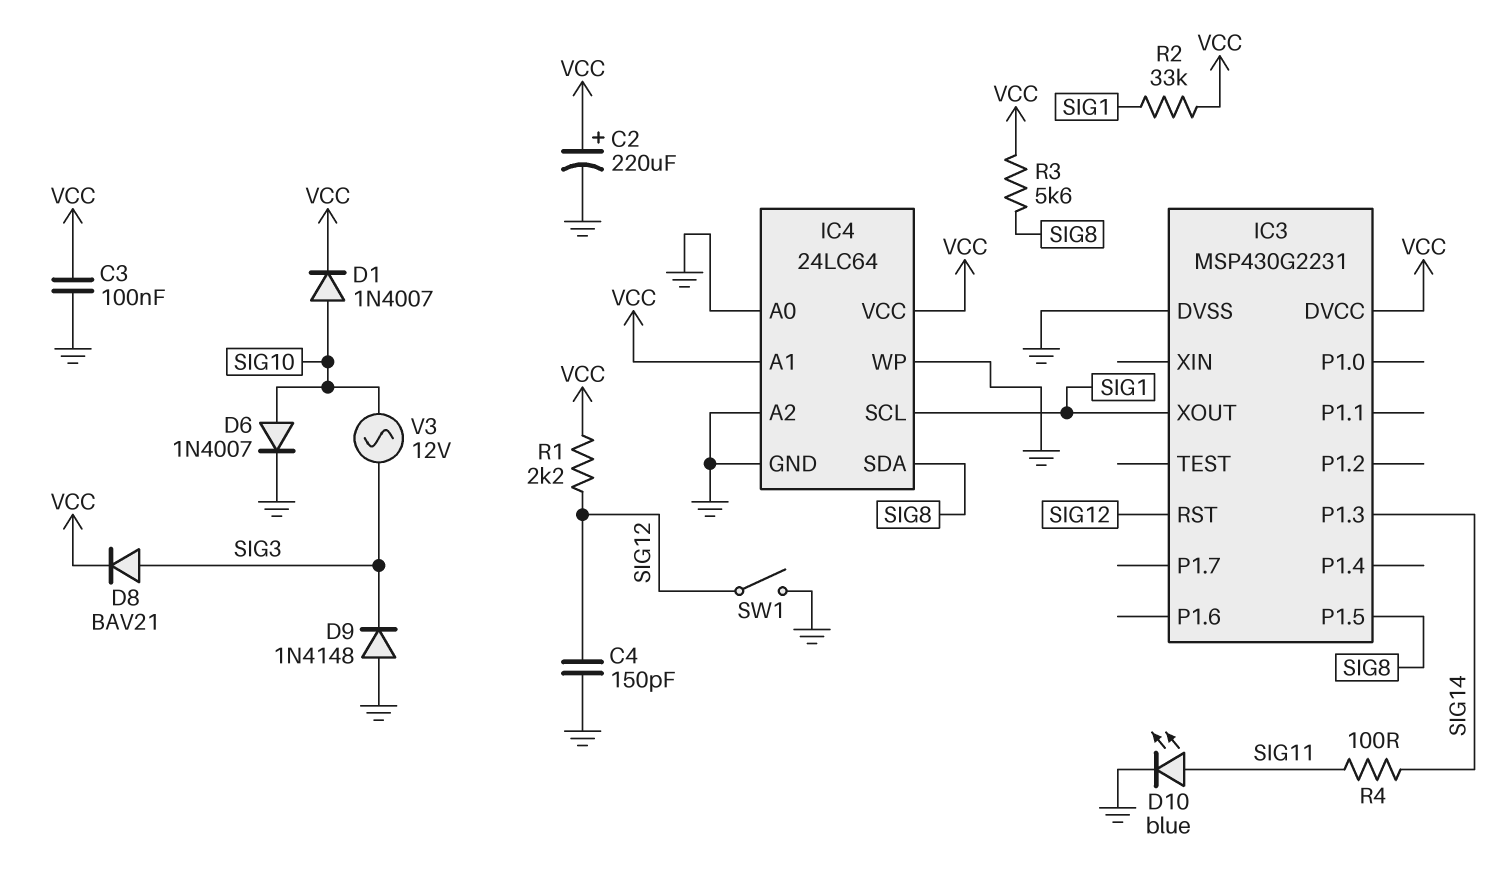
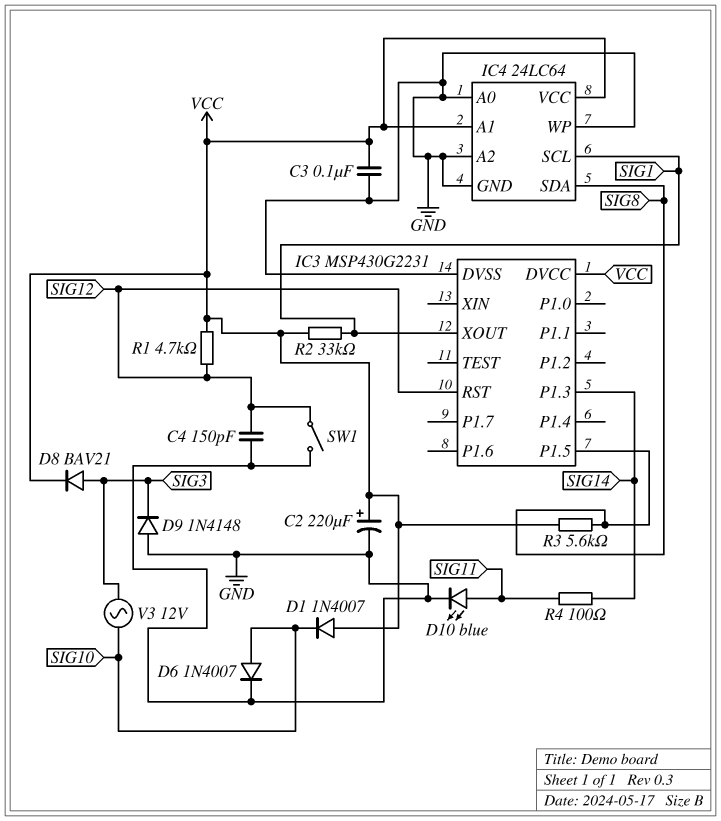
D1: diode 1N4007 (A SIG10, K VCC) -> diode 1N4007 (A VCC, K SIG10)
R1: 2.2k (SIG12, VCC) -> 4.7k (SIG12, VCC)

